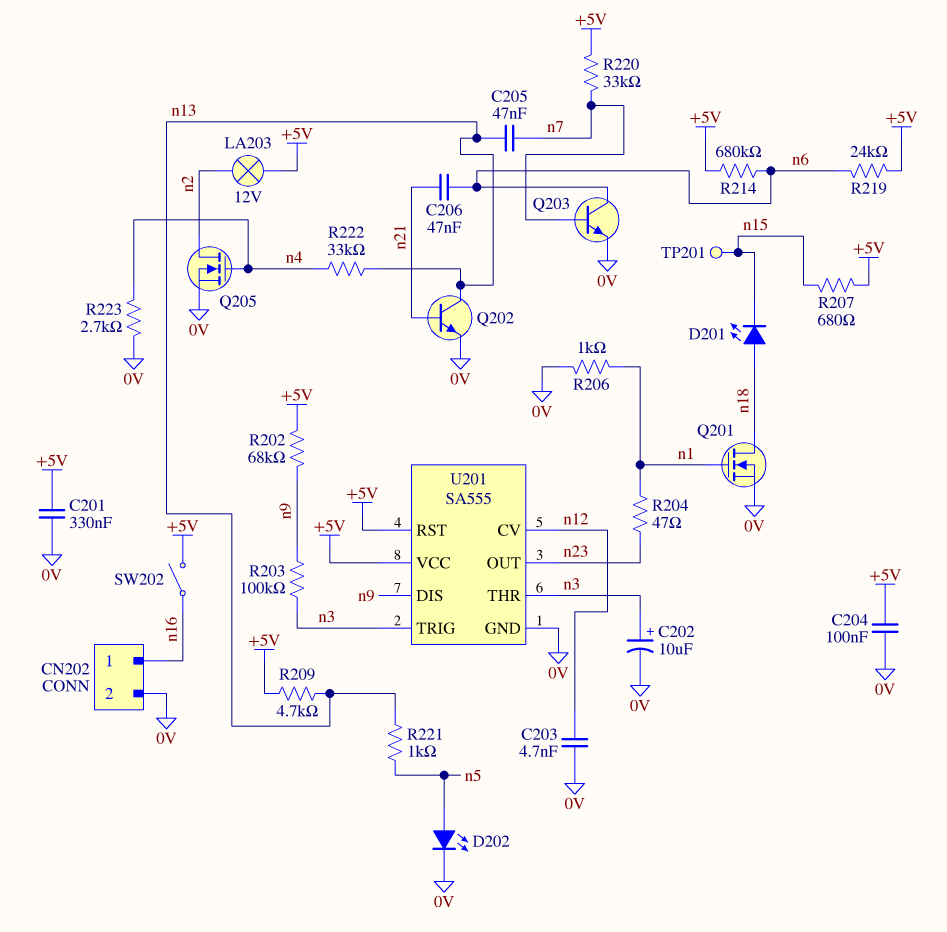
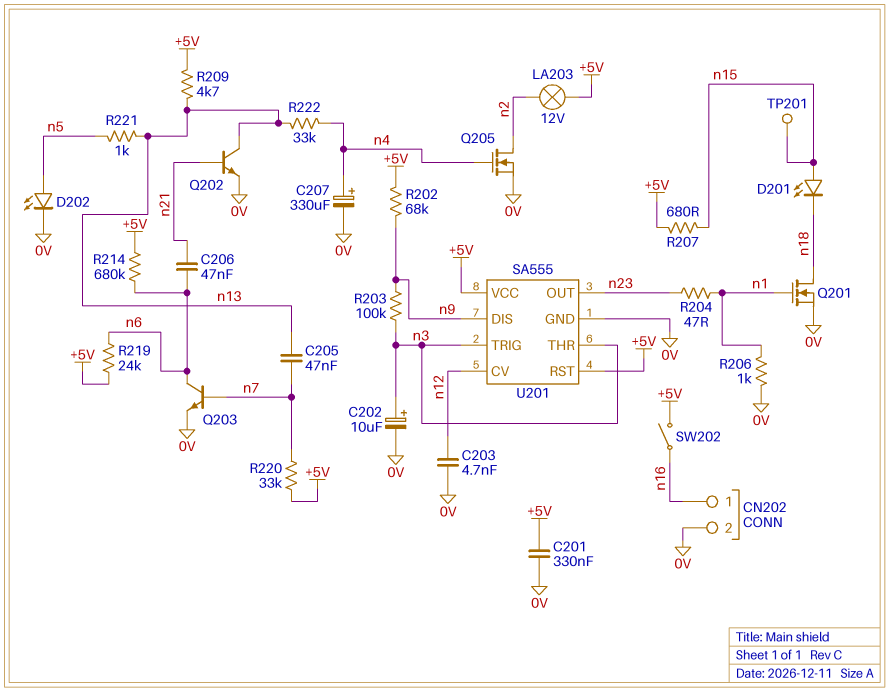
C204: 100nF (+5V, 0V) -> none
C207: none -> 330uF (plus n4, minus 0V)
D201: LED (A n18, K n15) -> LED (A n15, K n18)
R223: 2.7k (0V, n4) -> none

